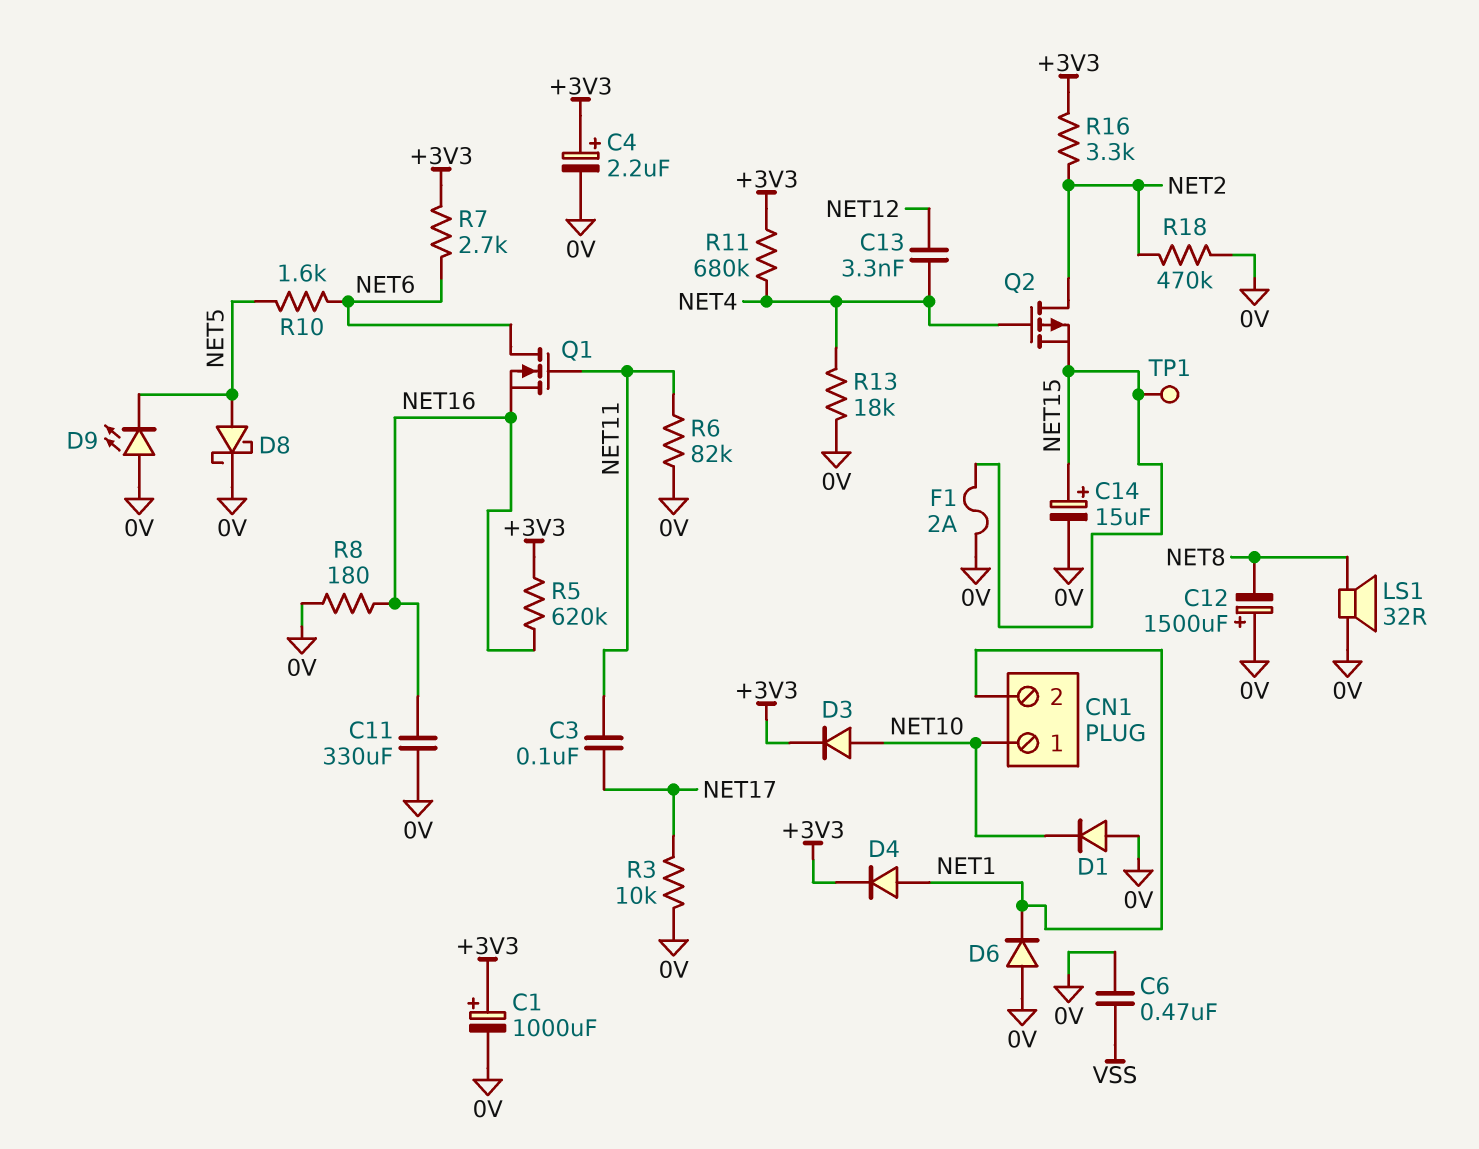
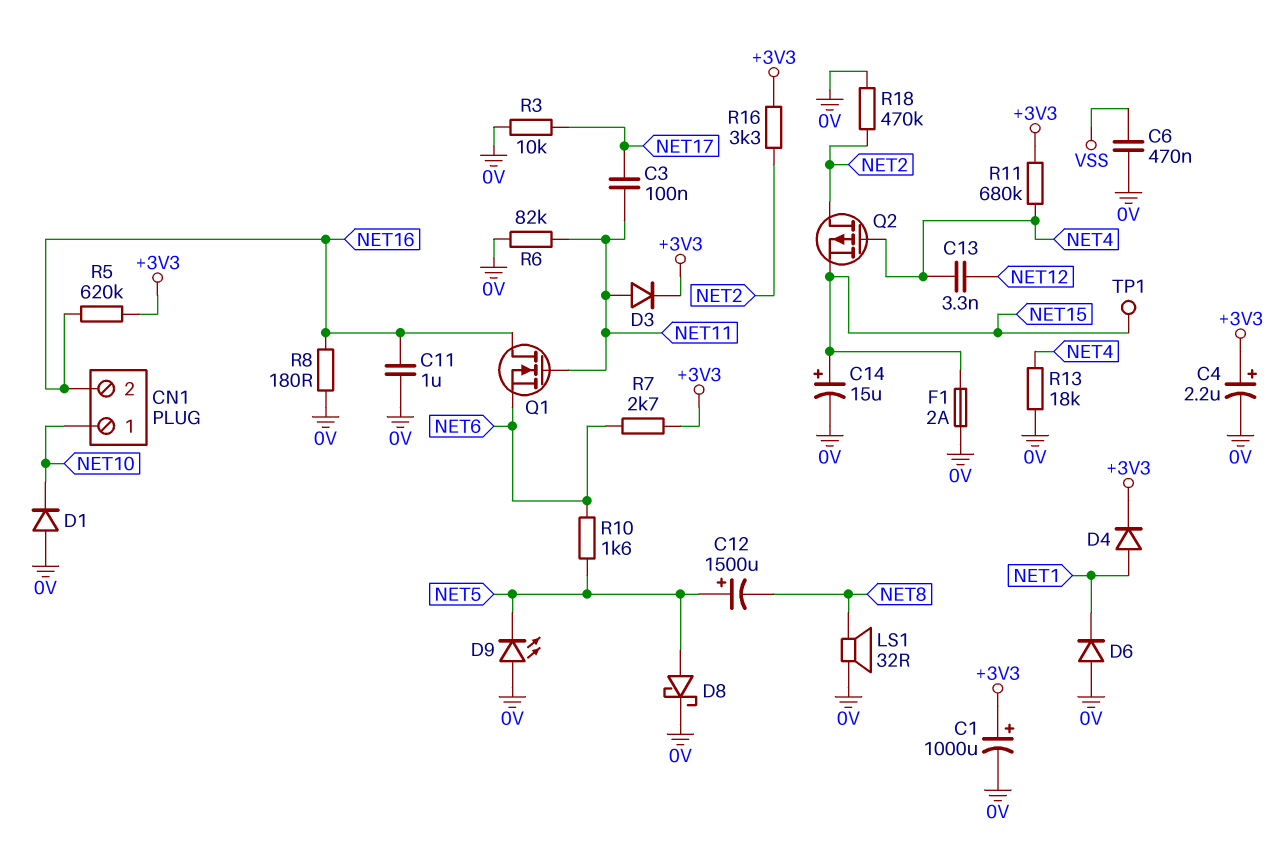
C11: 330uF (0V, NET16) -> 1uF (0V, NET16)
C12: 1500uF (plus 0V, minus NET8) -> 1500uF (plus NET5, minus NET8)
CN1 pin 2: NET1 -> NET16
D3: diode (A NET10, K +3V3) -> diode (A NET11, K +3V3)
Q1: NMOS (G NET11, D NET6, S NET16) -> NMOS (G NET11, D NET16, S NET6)

